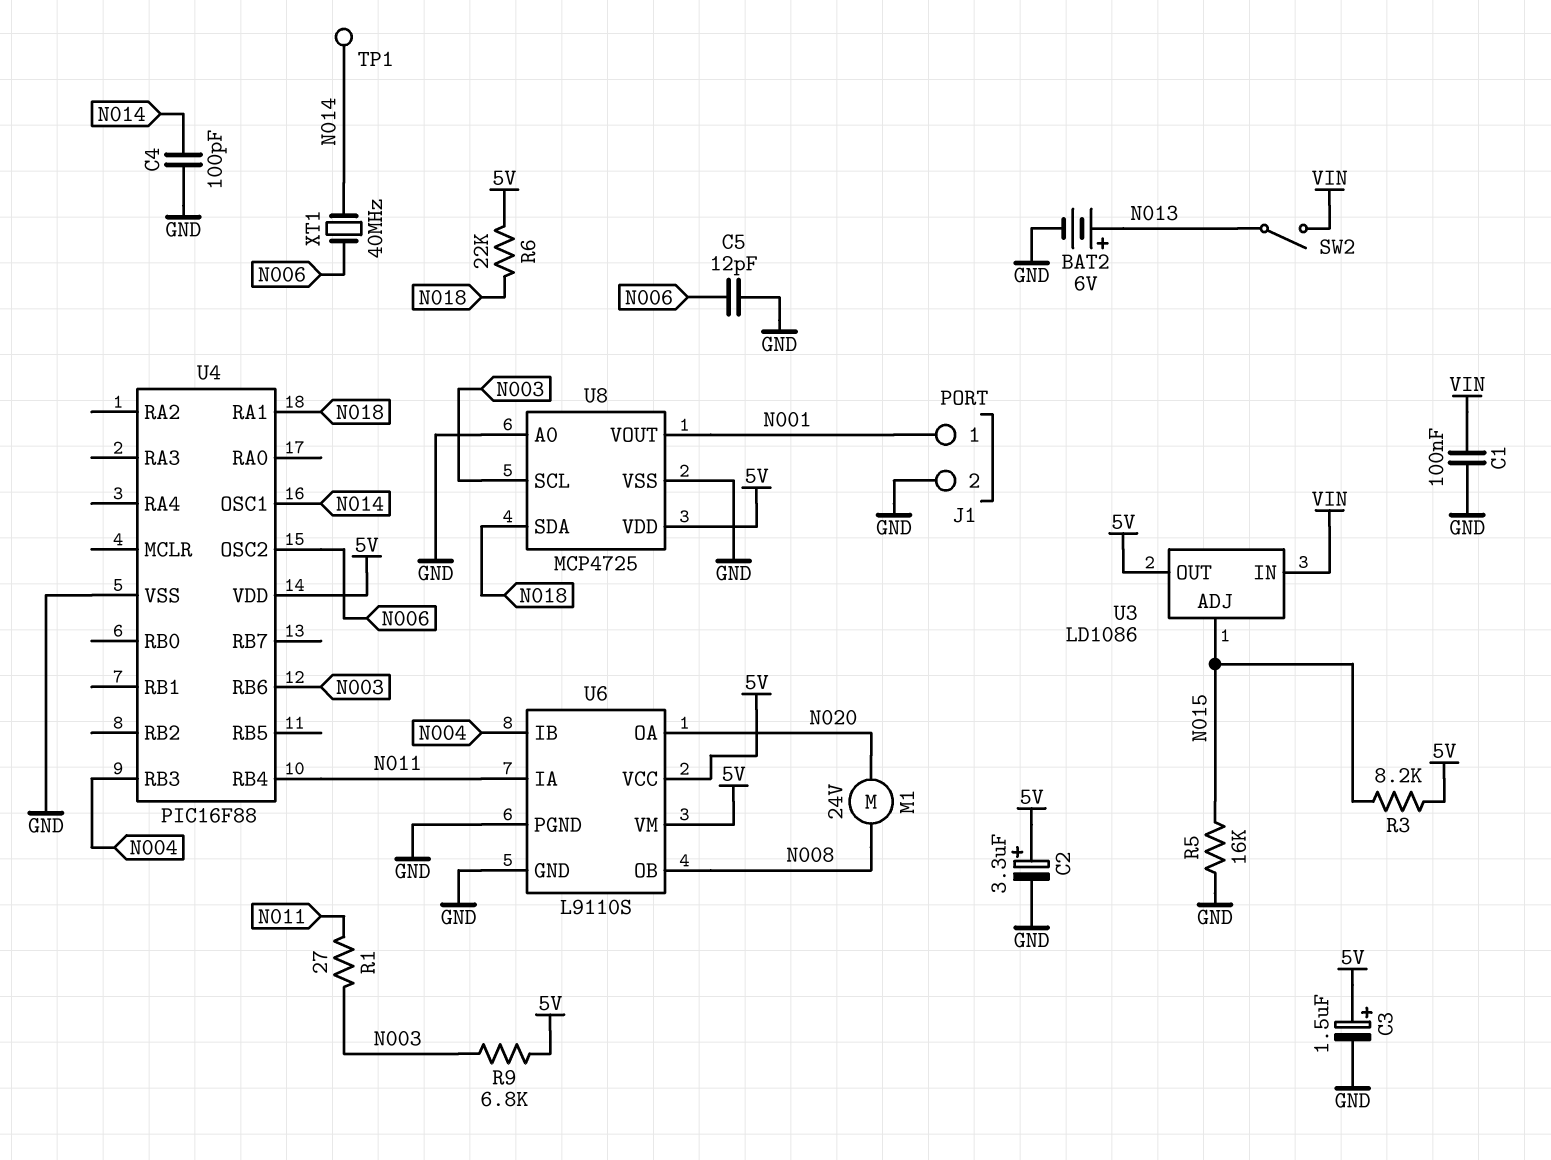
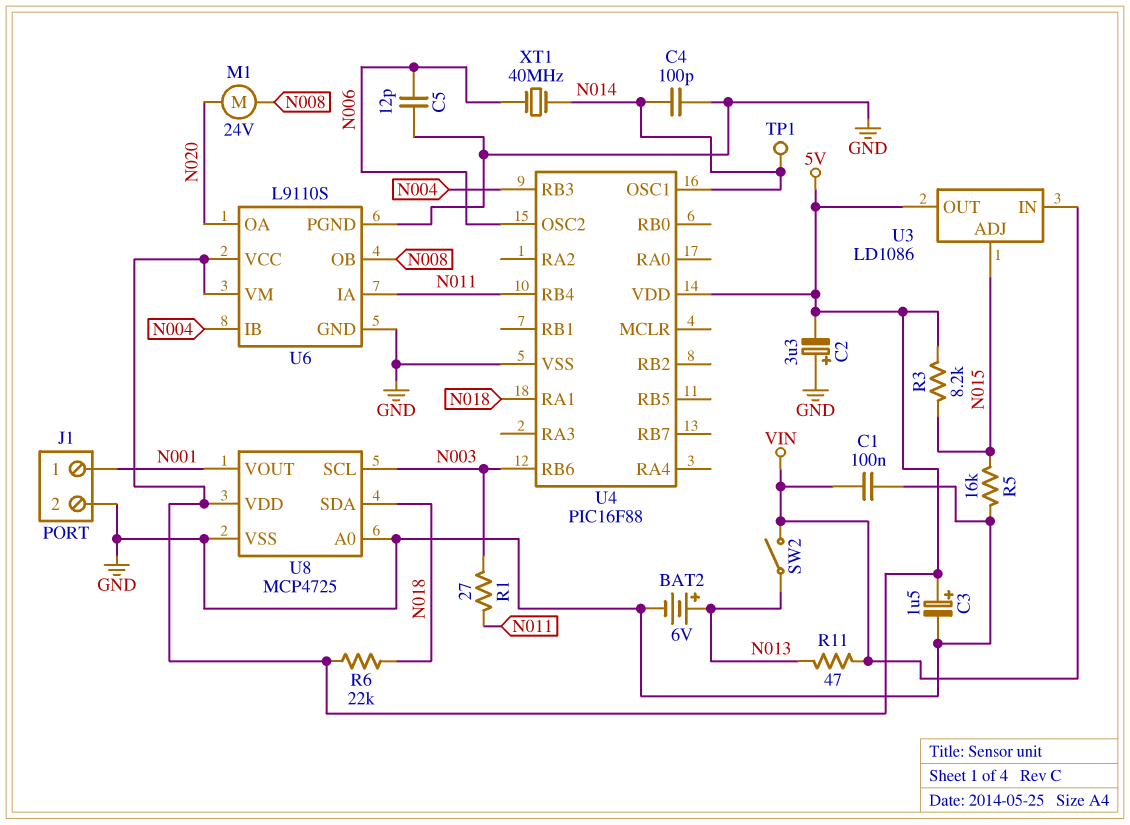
C2: 3.3uF (plus 5V, minus GND) -> 3.3uF (plus GND, minus 5V)
R9: 6.8k (5V, N003) -> none
R11: none -> 47 (N013, VIN)

